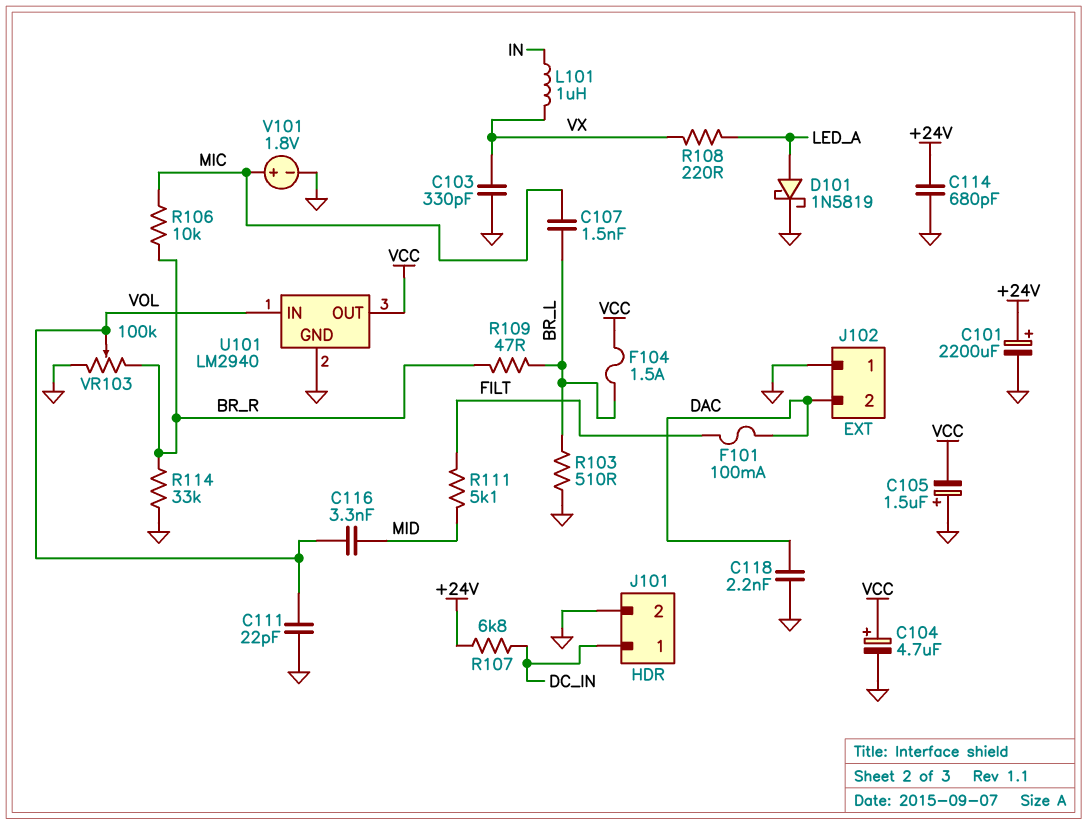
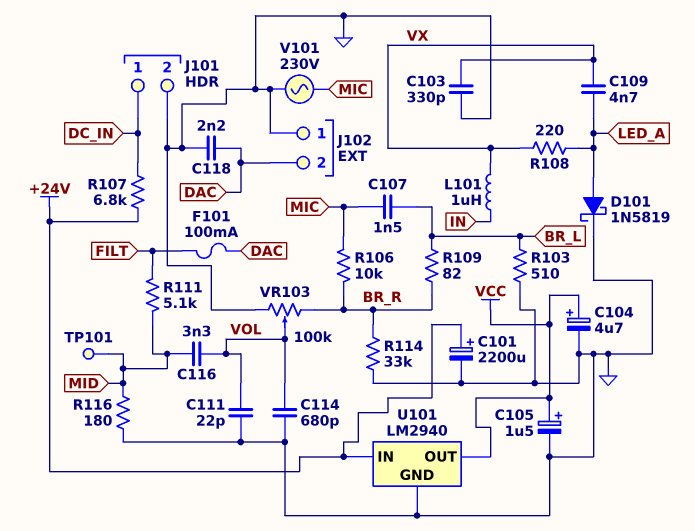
C105: 1.5uF (plus GND, minus VCC) -> 1.5uF (plus VCC, minus GND)
C109: none -> 4.7nF (LED_A, VX)
C114: 680pF (+24V, GND) -> 680pF (GND, VOL)
F104: 1.5A (BR_L, VCC) -> none
R109: 47 (BR_L, BR_R) -> 82 (BR_L, BR_R)
R116: none -> 180 (GND, MID)
TP101: none -> test point (MID)
U101 pin IN: VOL -> +24V
V101: 1.8V (plus MIC, minus GND) -> AC 230V (GND, MIC)

